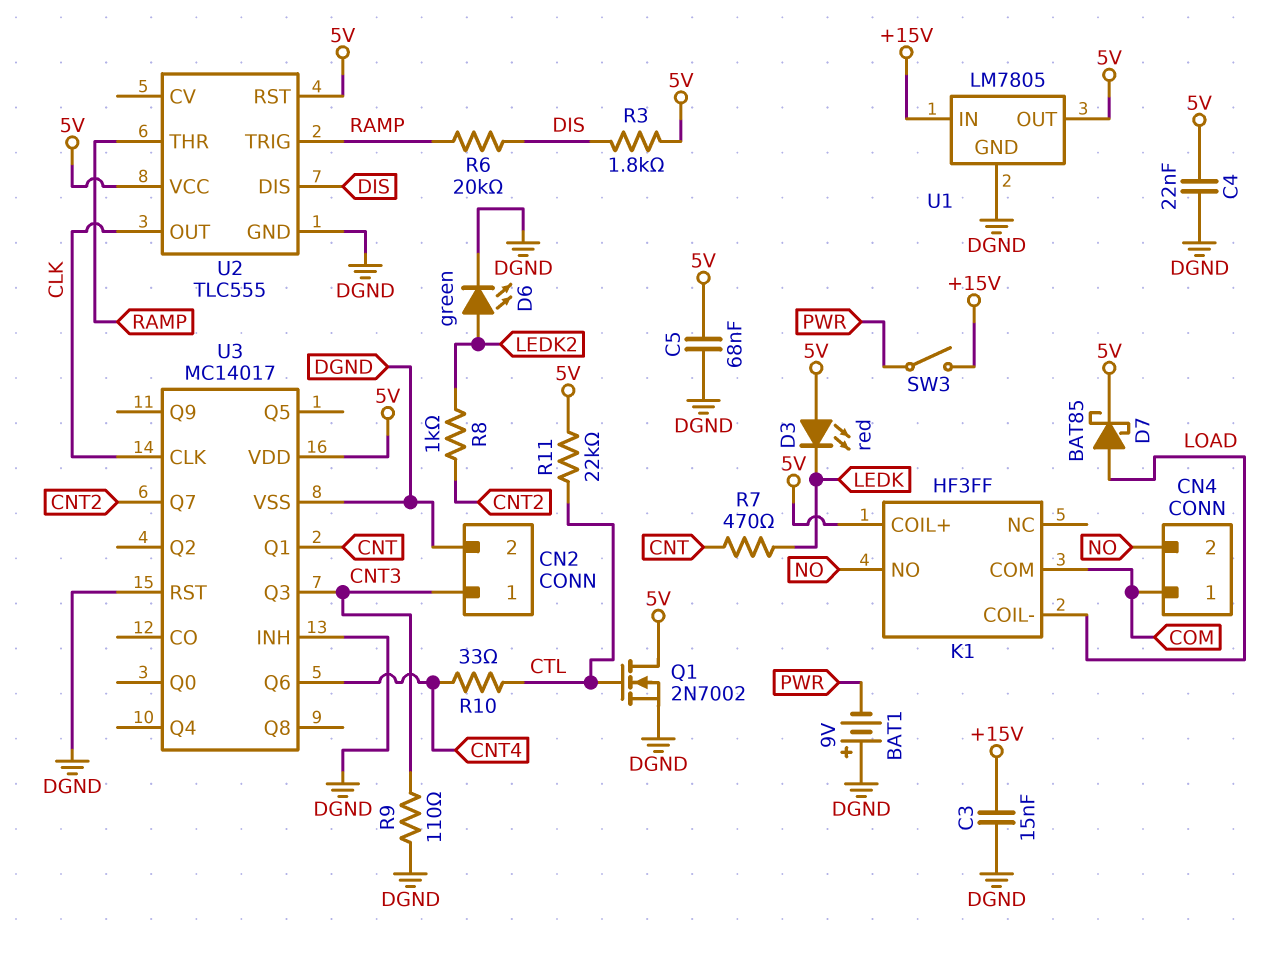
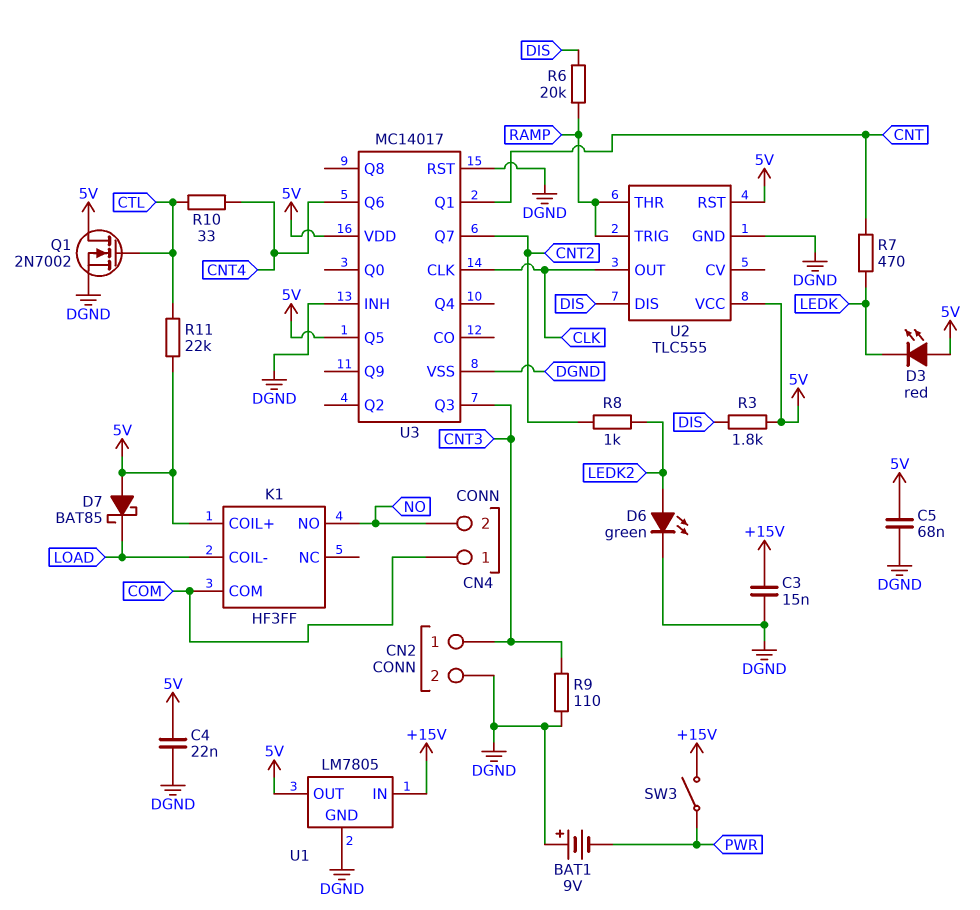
D7: schottky BAT85 (A LOAD, K 5V) -> schottky BAT85 (A 5V, K LOAD)
U3 pin Q5: none -> 5V

